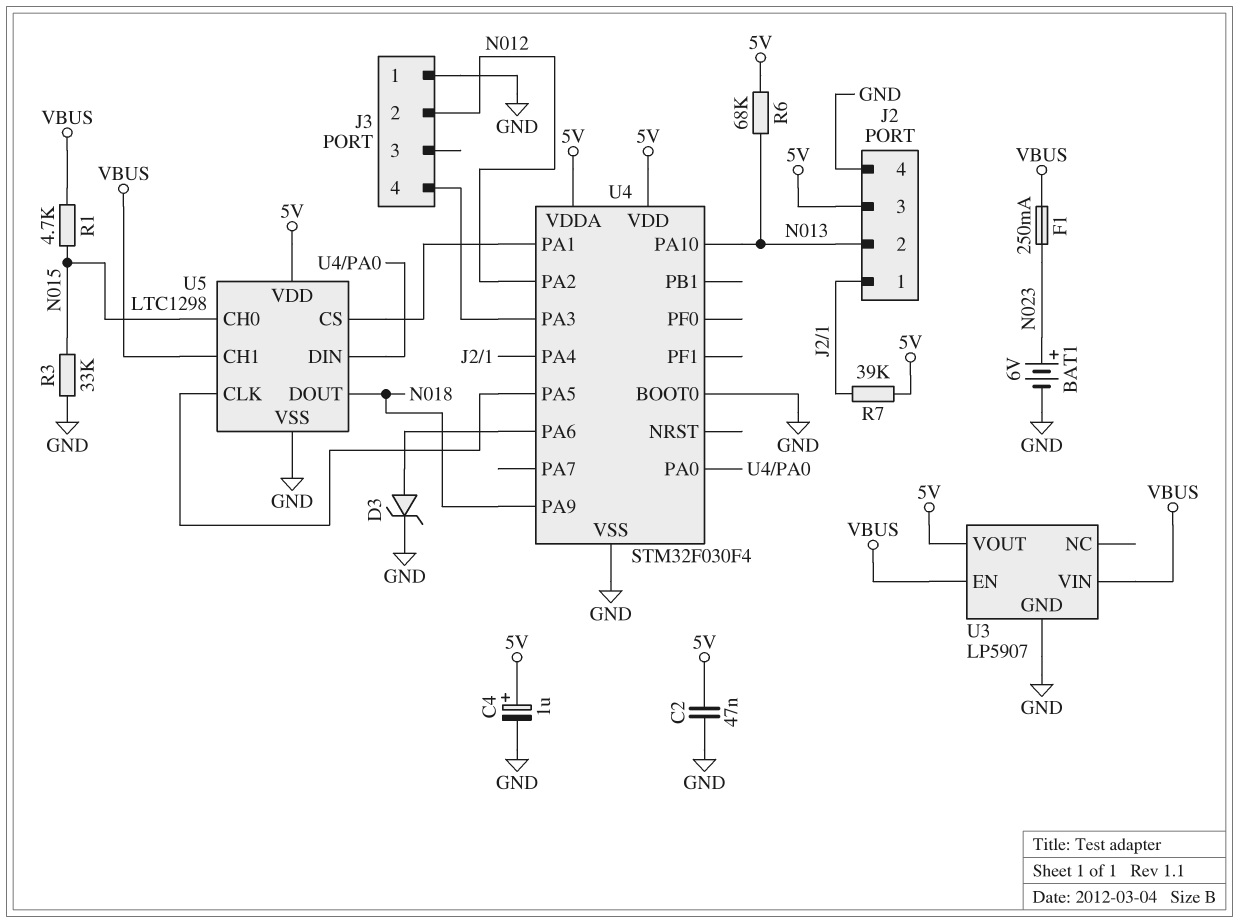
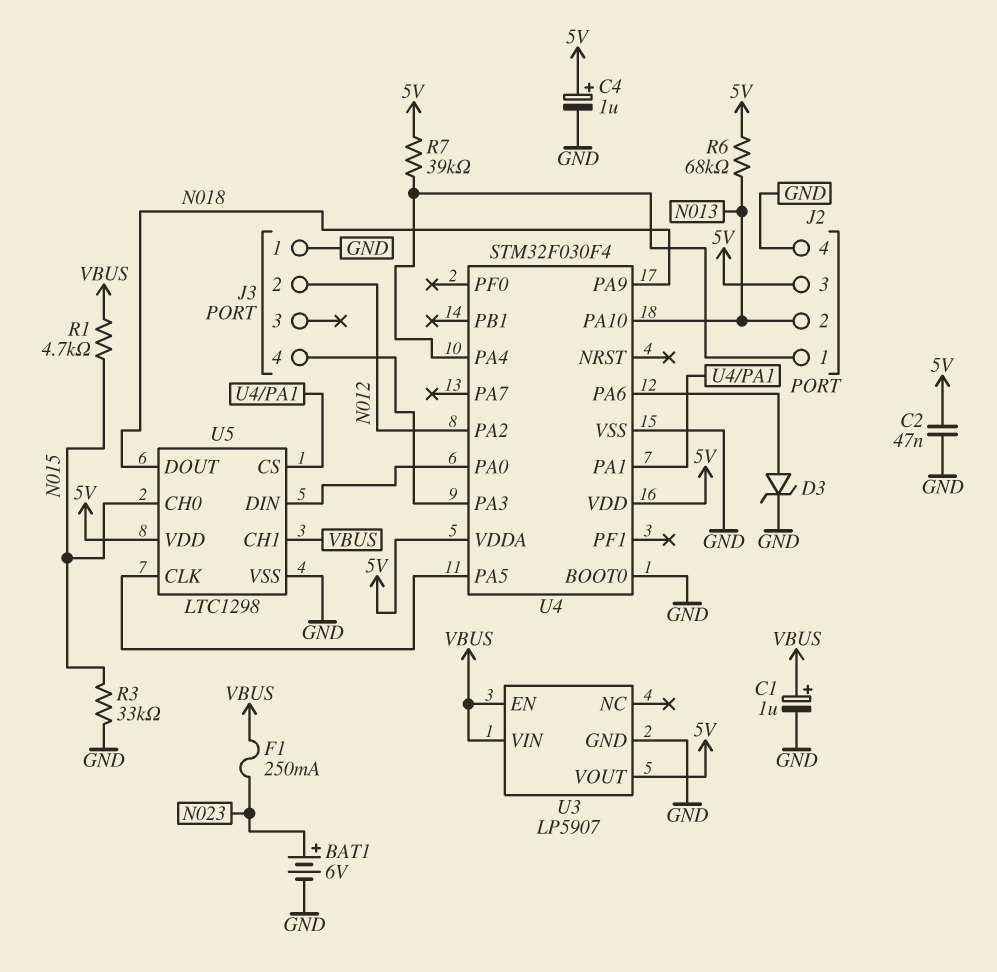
C1: none -> 1uF (plus VBUS, minus GND)

